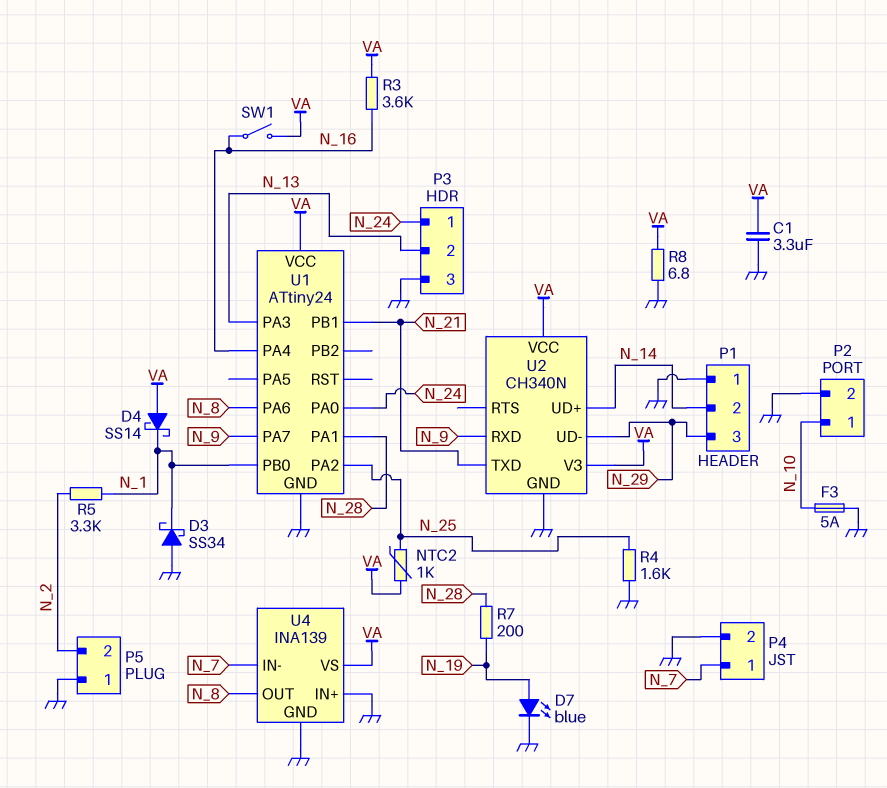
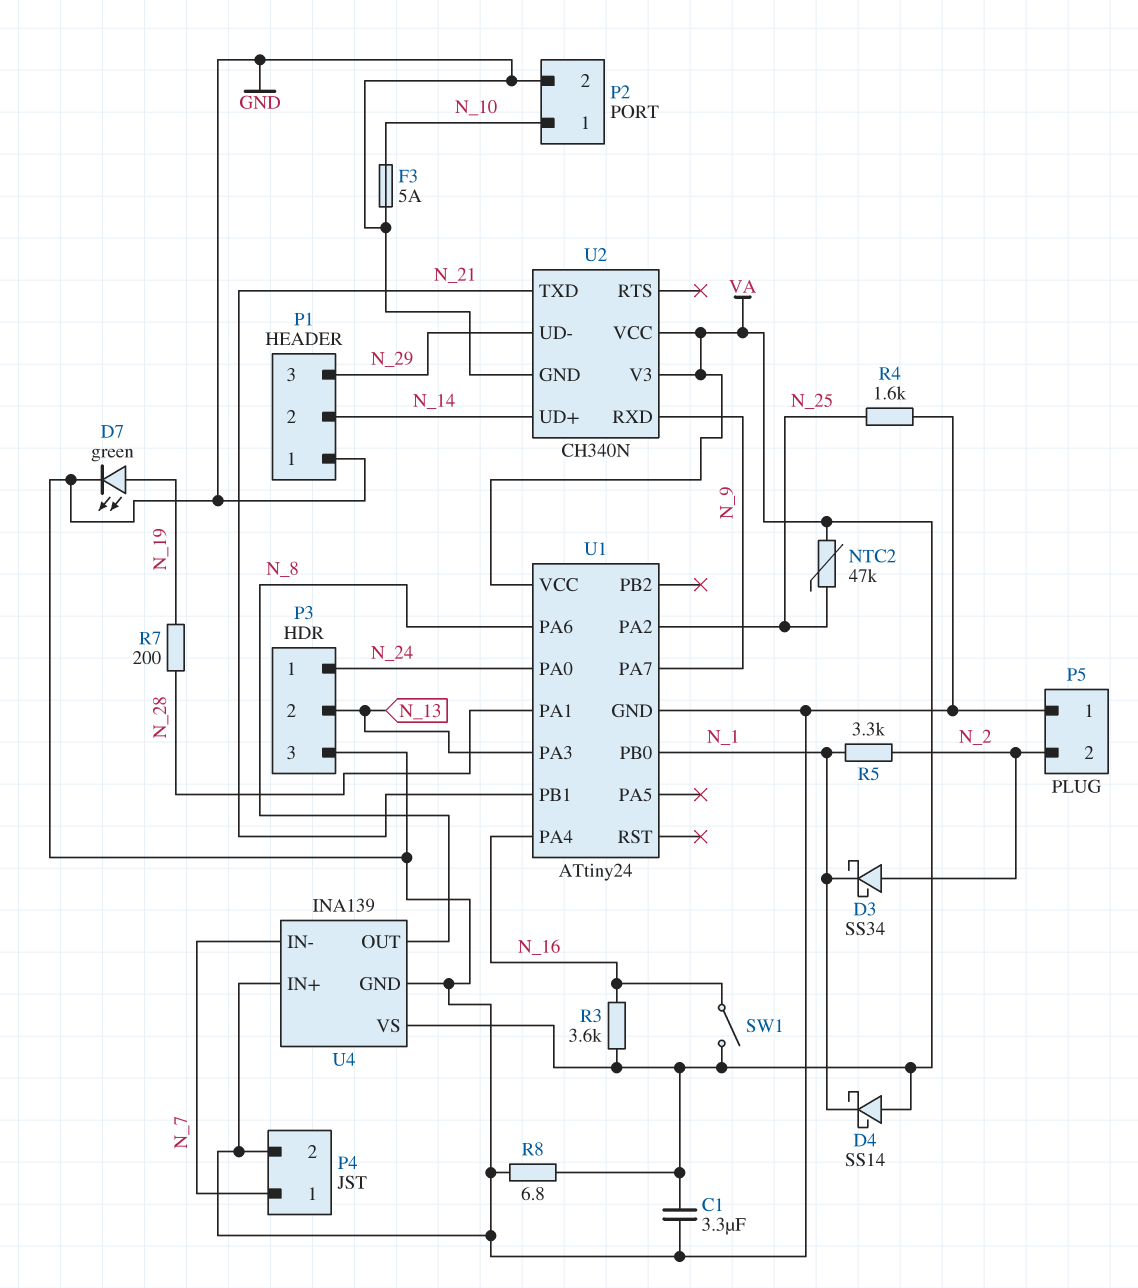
D3: schottky SS34 (A GND, K N_1) -> schottky SS34 (A N_2, K N_1)
D7: LED blue (A N_19, K GND) -> LED green (A N_19, K GND)
NTC2: 1k (N_25, VA) -> 47k (N_25, VA)

